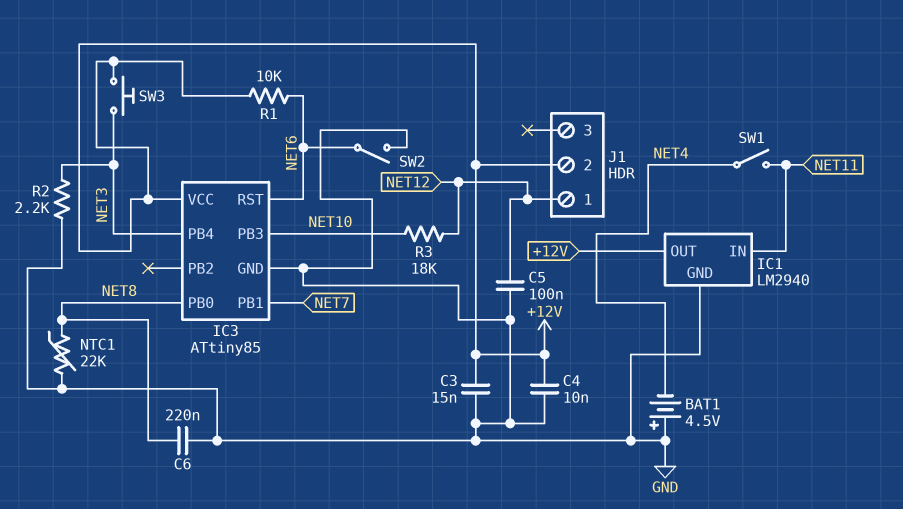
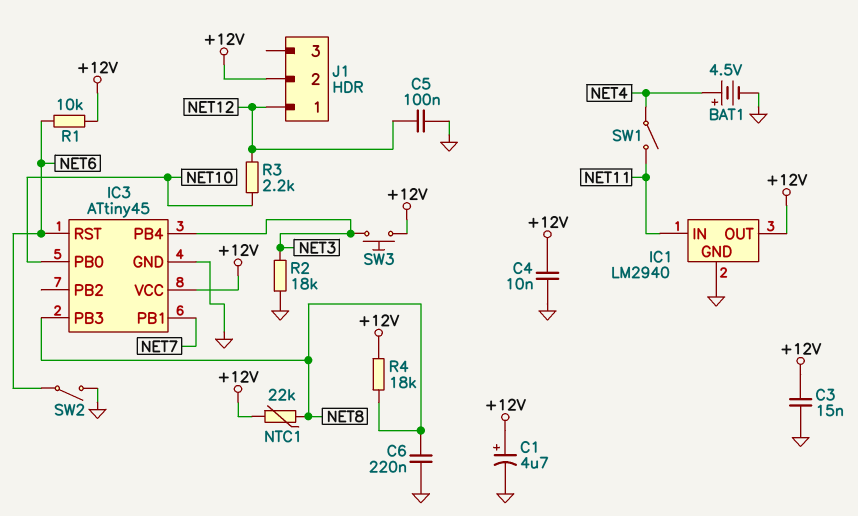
BAT1: 4.5V (plus GND, minus NET4) -> 4.5V (plus NET4, minus GND)
C1: none -> 4.7uF (plus +12V, minus GND)
IC3: ATtiny85 -> ATtiny45
IC3 pin PB0: NET8 -> NET10
IC3 pin PB3: NET10 -> NET8
NTC1: 22k (GND, NET8) -> 22k (+12V, NET8)
R2: 2.2k (GND, NET3) -> 18k (GND, NET3)
R3: 18k (NET10, NET12) -> 2.2k (NET10, NET12)
R4: none -> 18k (+12V, NET8)

